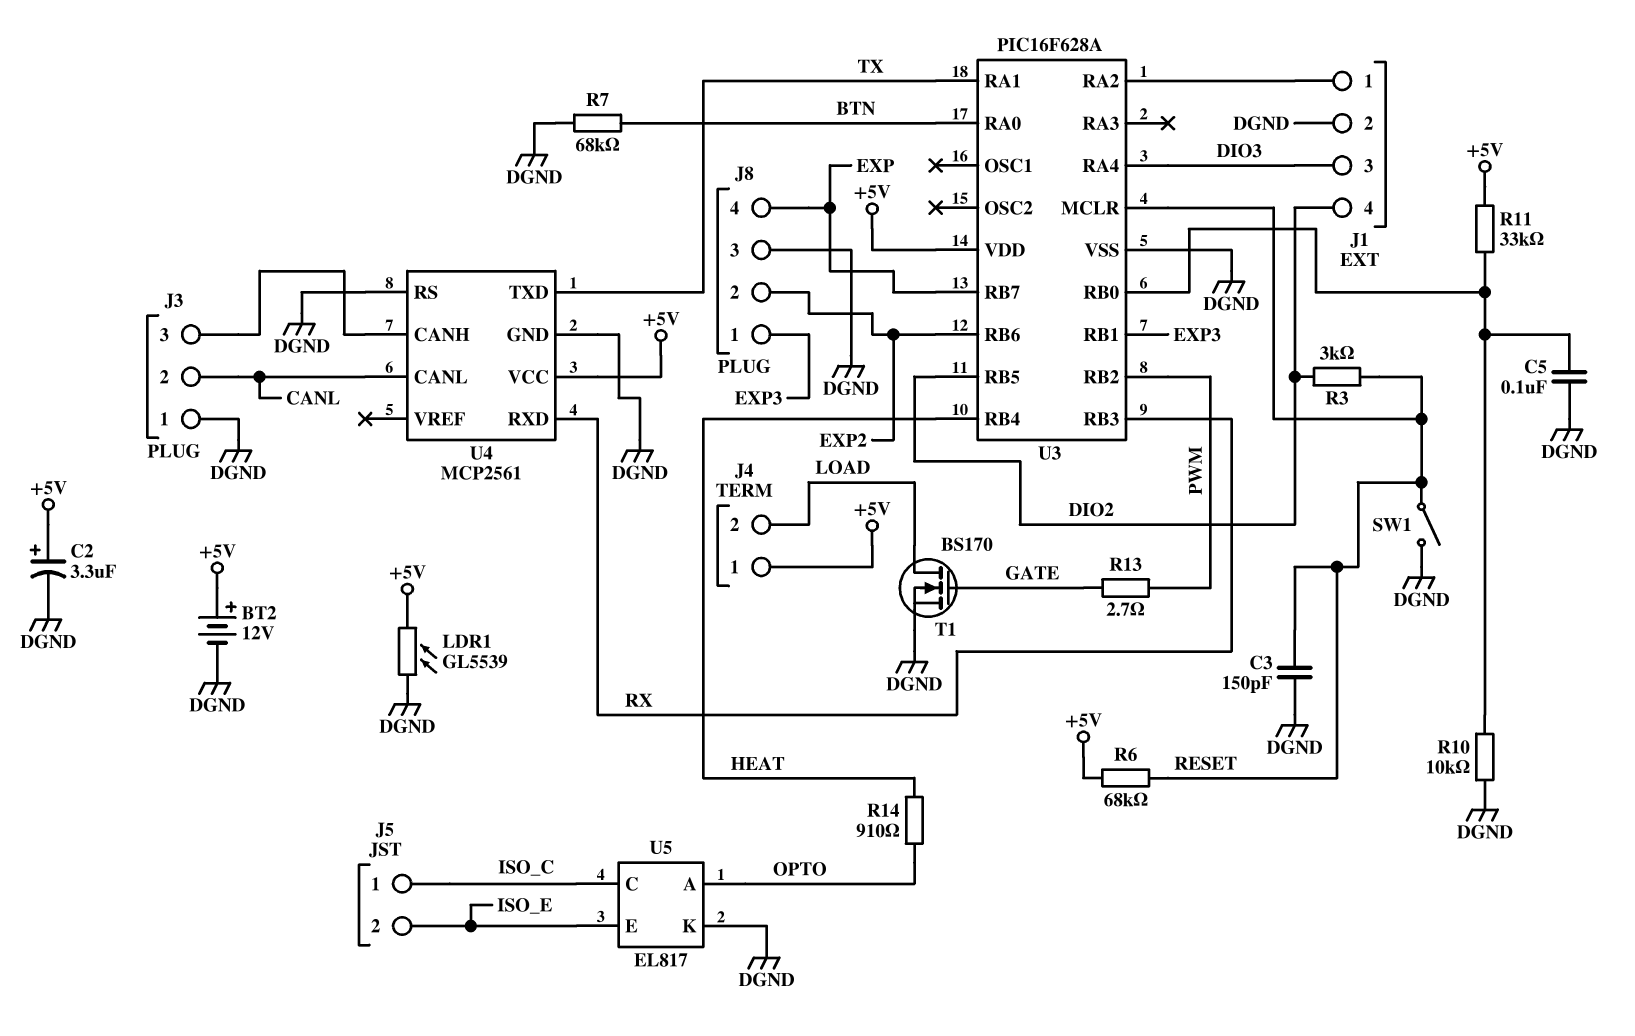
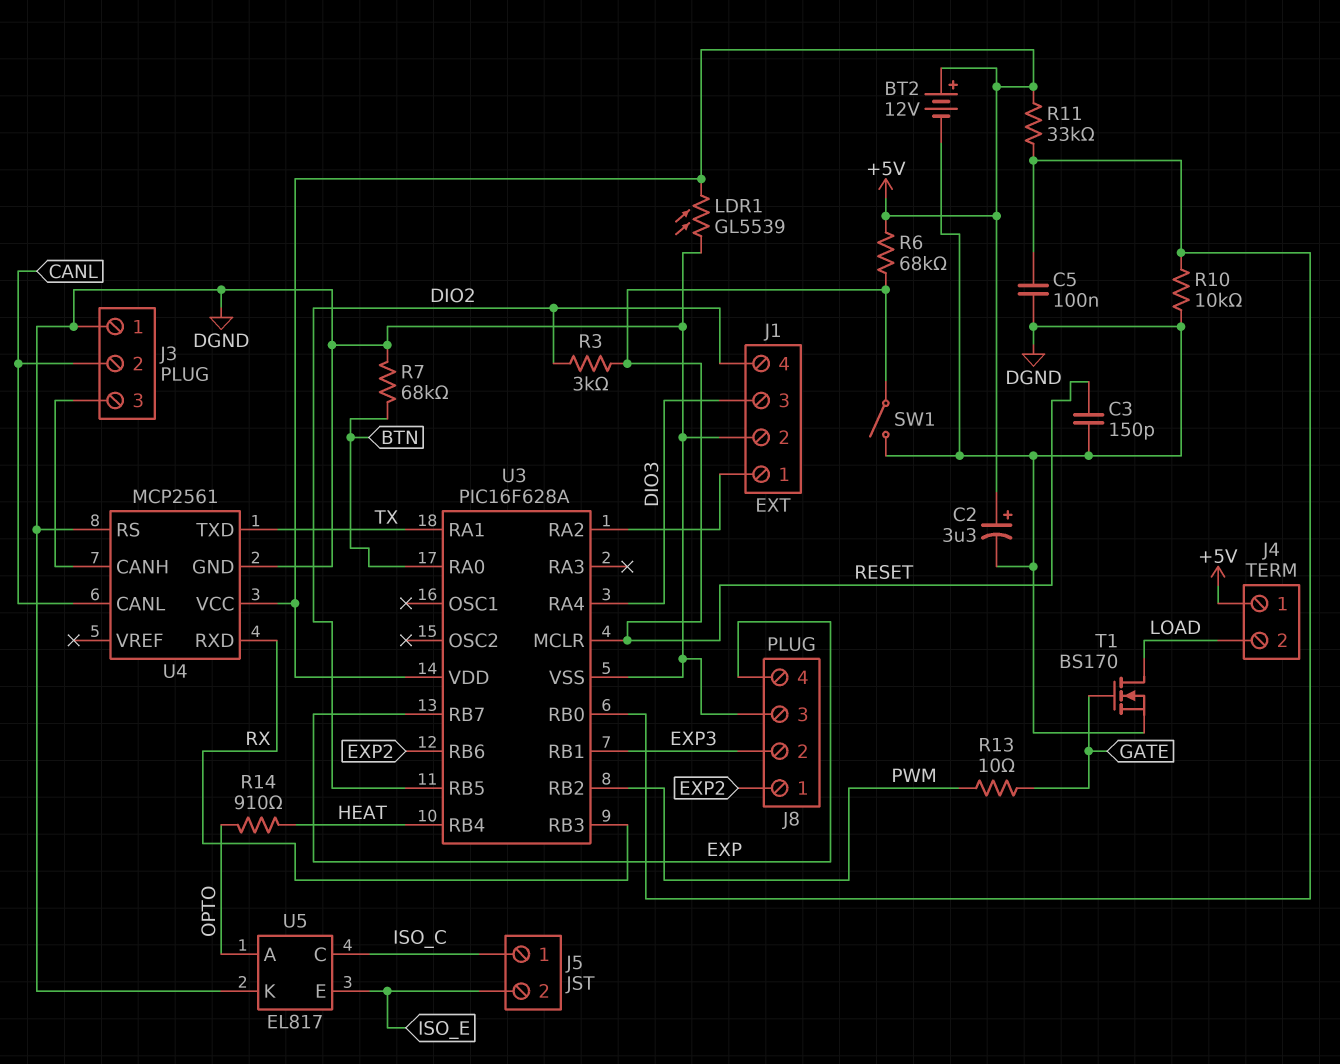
J8 pin 1: EXP3 -> EXP2
J8 pin 2: EXP2 -> EXP3
R13: 2.7 (GATE, PWM) -> 10 (GATE, PWM)

